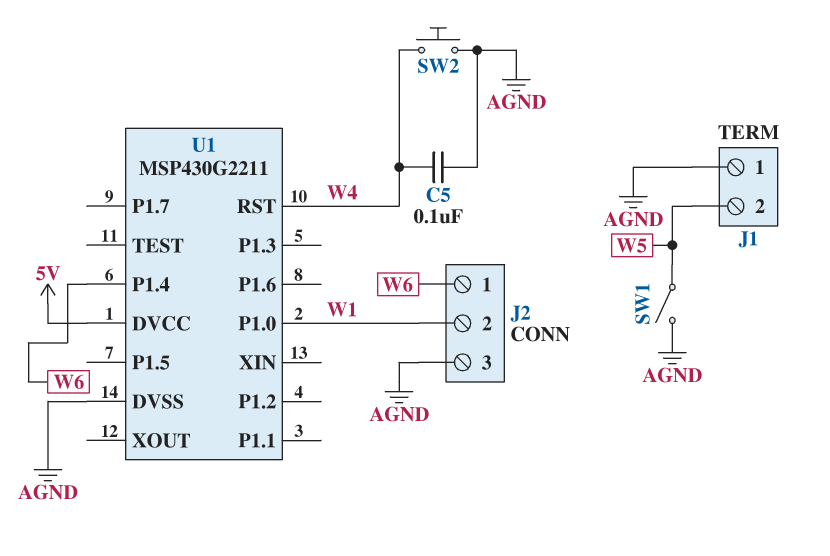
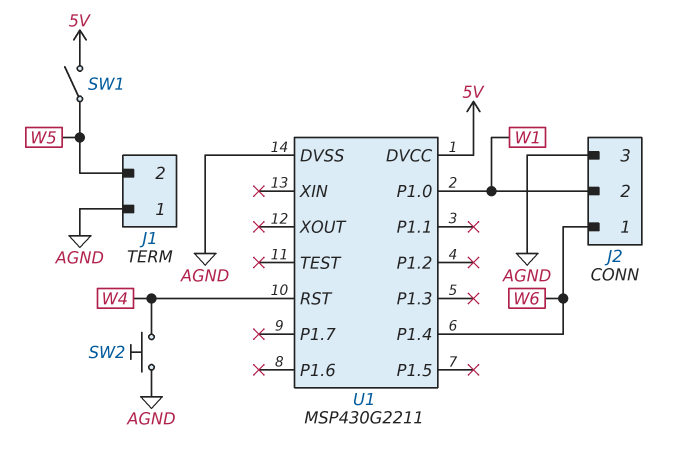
C5: 100nF (AGND, W4) -> none
SW1: switch (AGND, W5) -> switch (5V, W5)

